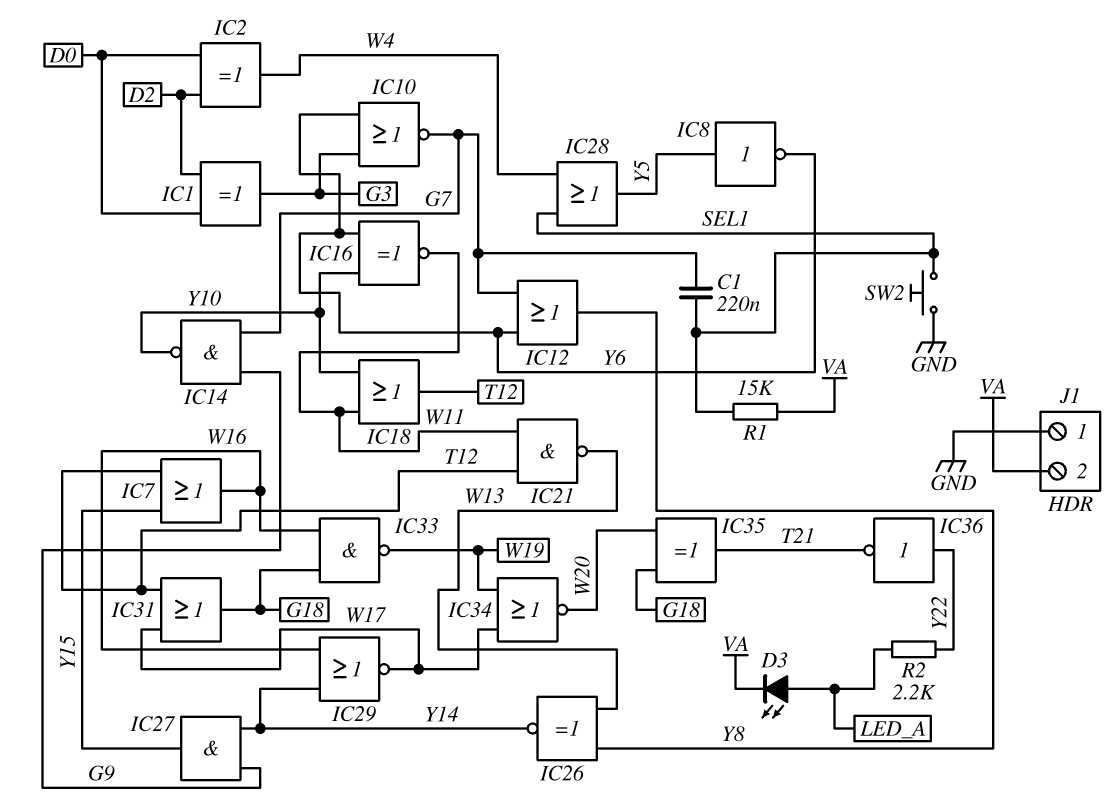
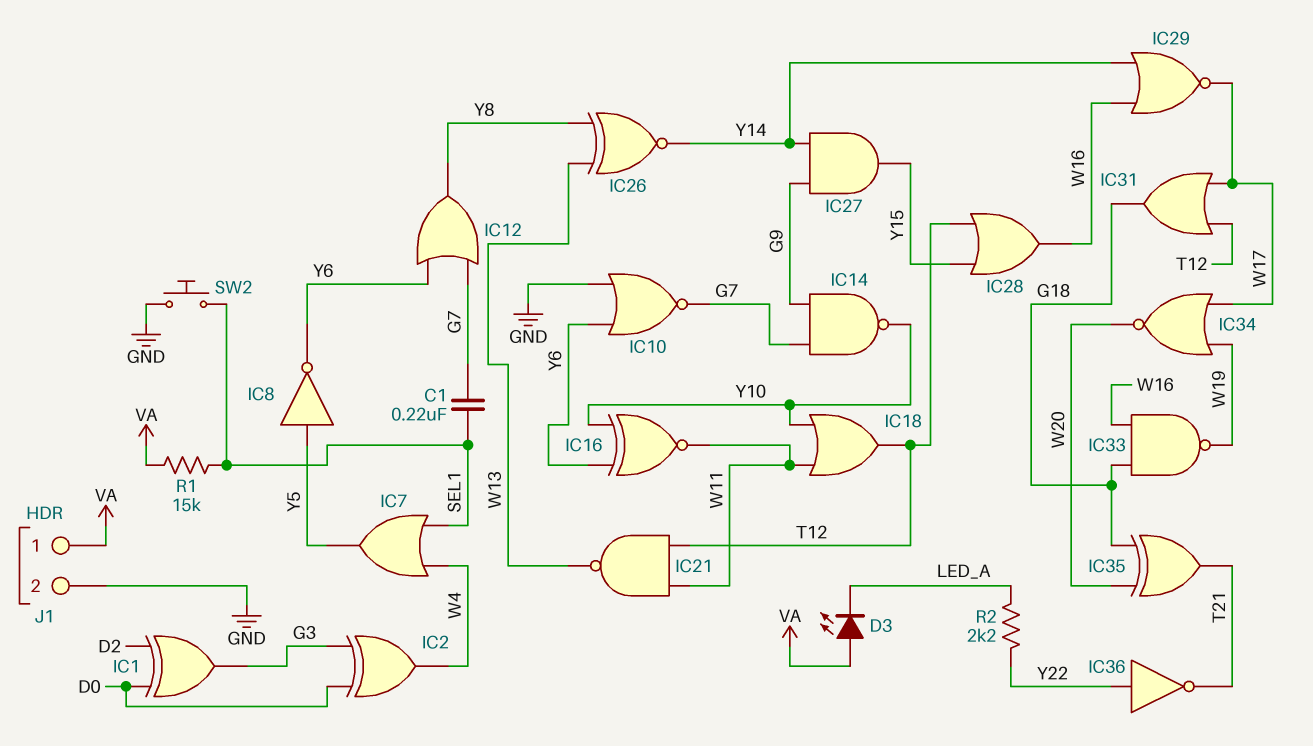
D3: LED (A LED_A, K VA) -> LED (A VA, K LED_A)
IC2: XOR (in D0, in D2, out W4) -> XOR (in D0, in G3, out W4)
IC7: OR (in T12, in Y15, out W16) -> OR (in SEL1, in W4, out Y5)
IC10: NOR (in G3, in Y6, out G7) -> NOR (in GND, in Y6, out G7)
IC28: OR (in SEL1, in W4, out Y5) -> OR (in T12, in Y15, out W16)
J1 pin 1: GND -> VA
J1 pin 2: VA -> GND

